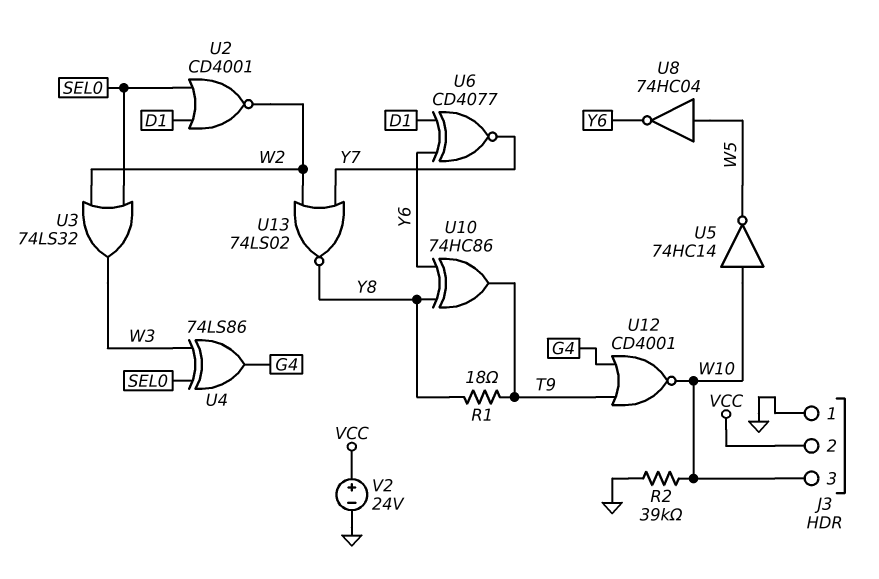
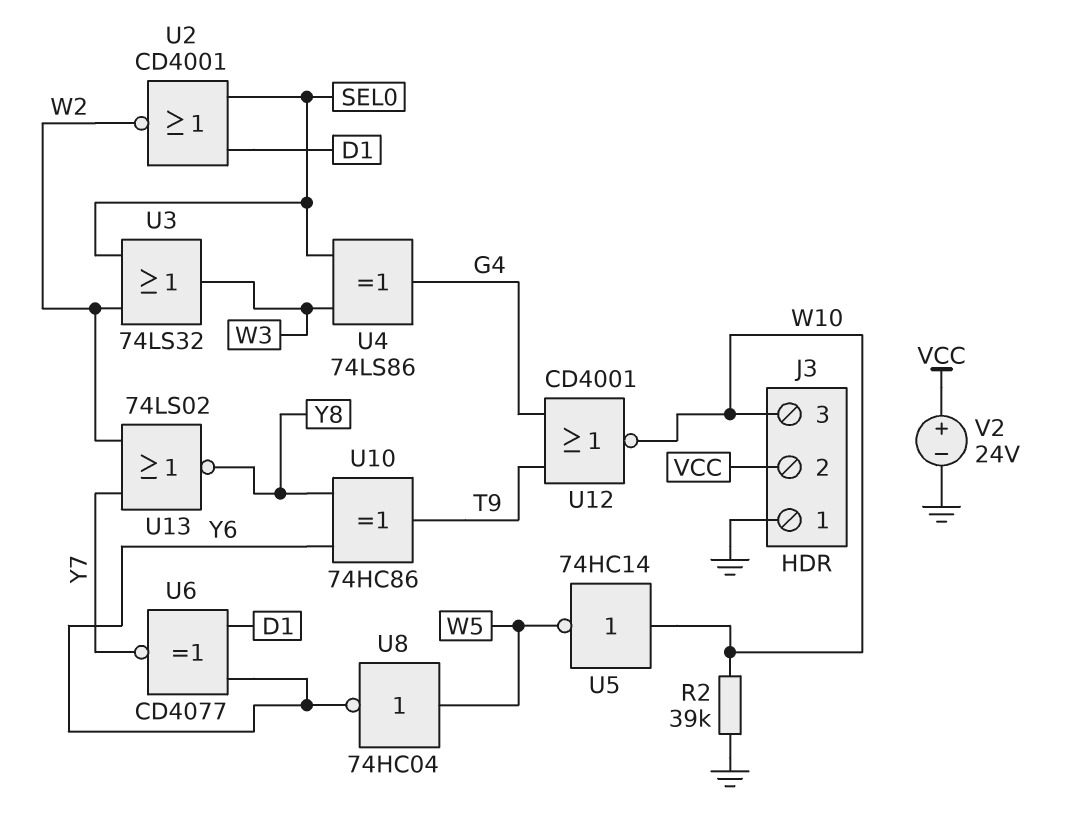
R1: 18 (T9, Y8) -> none

